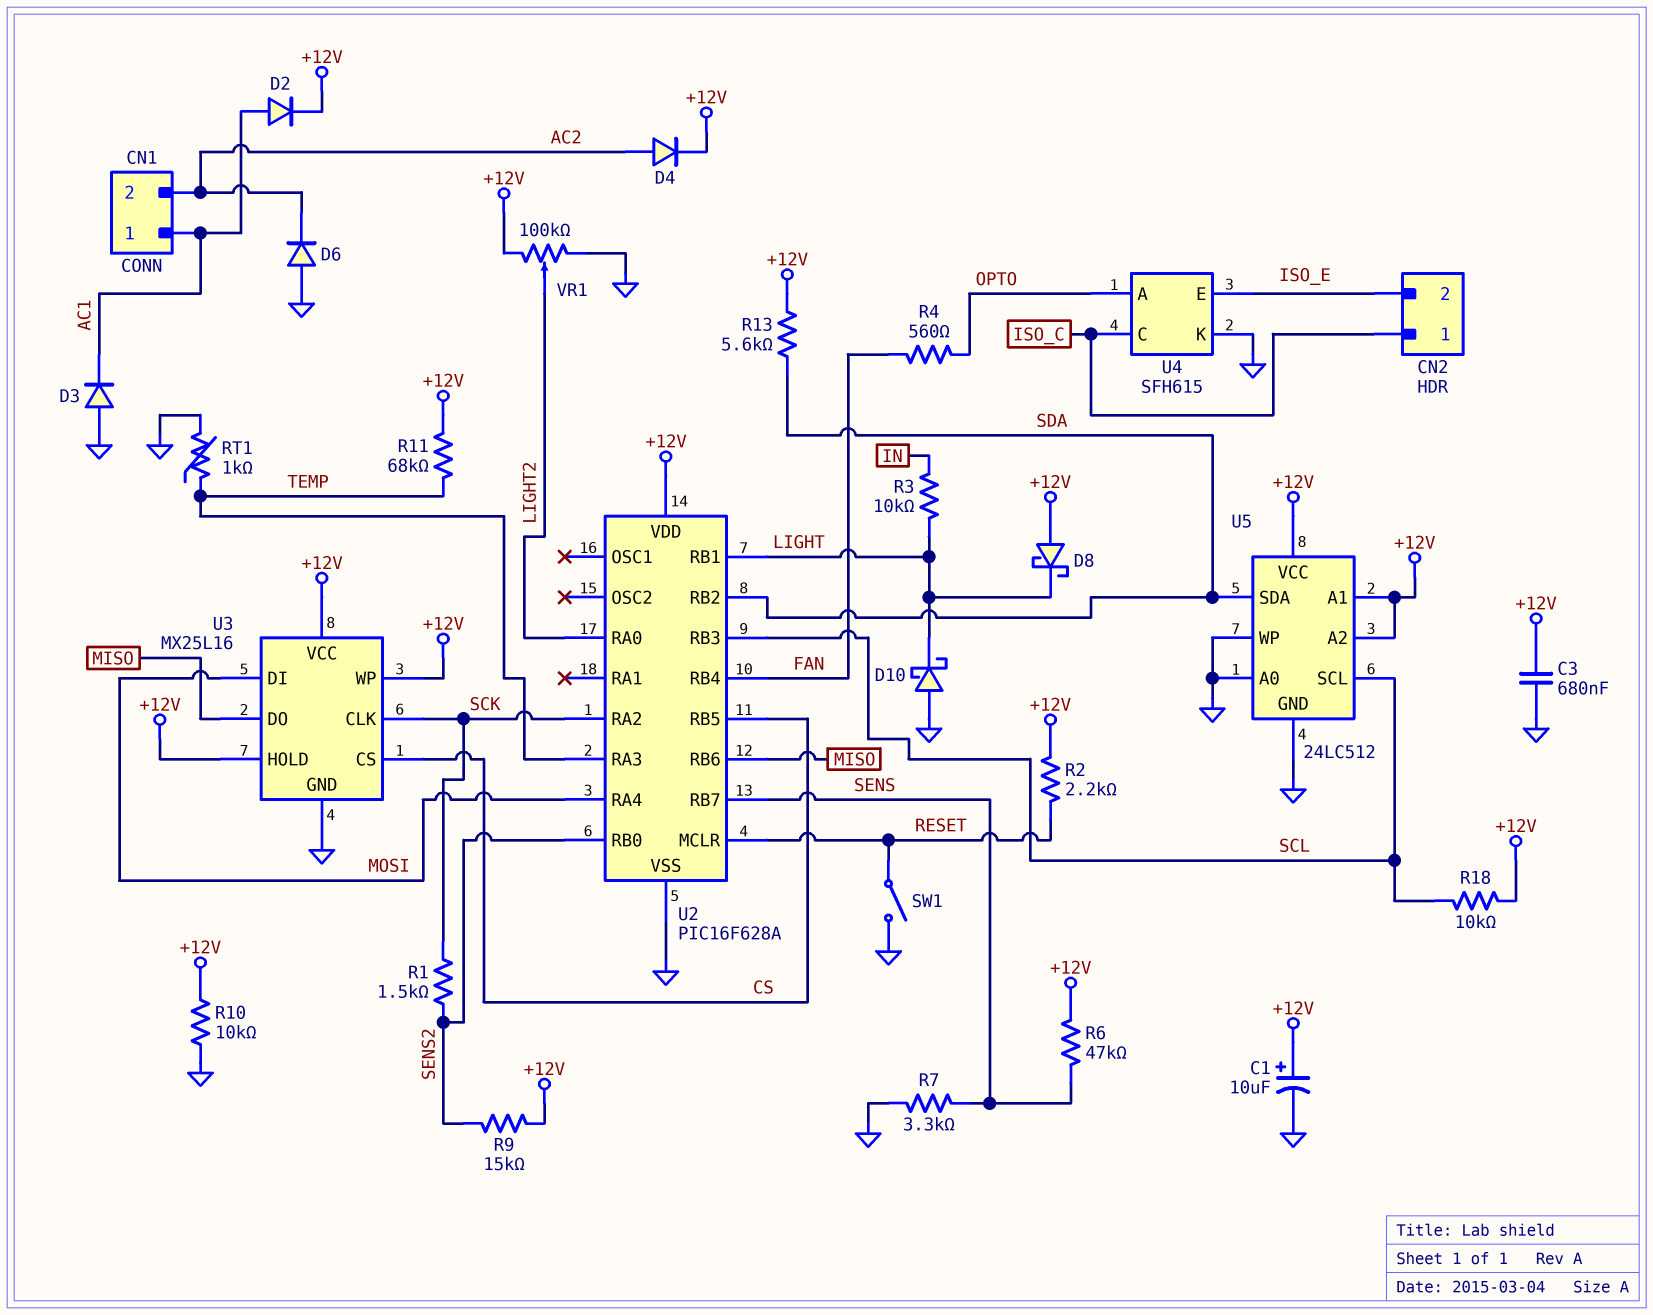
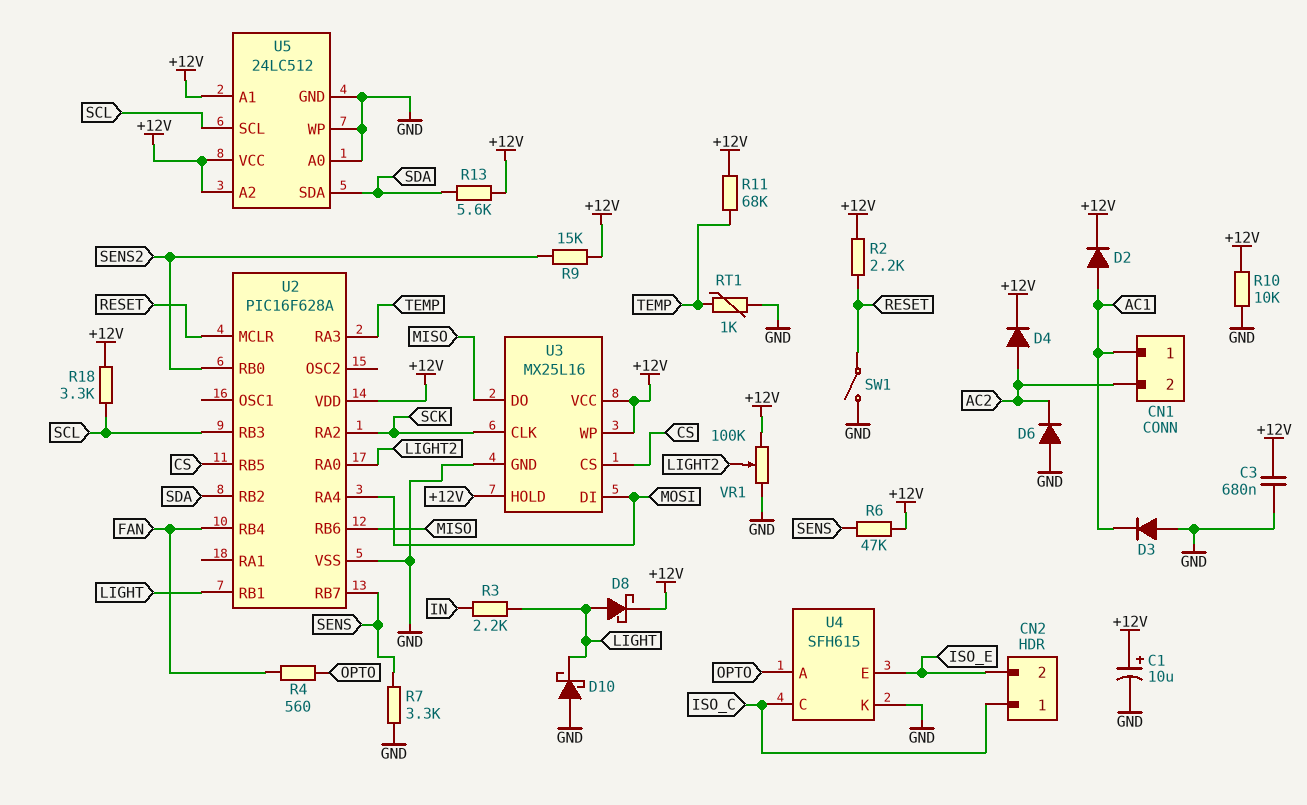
D8: schottky (A +12V, K LIGHT) -> schottky (A LIGHT, K +12V)
R1: 1.5k (SCK, SENS2) -> none
R3: 10k (IN, LIGHT) -> 2.2k (IN, LIGHT)
R18: 10k (+12V, SCL) -> 3.3k (+12V, SCL)

